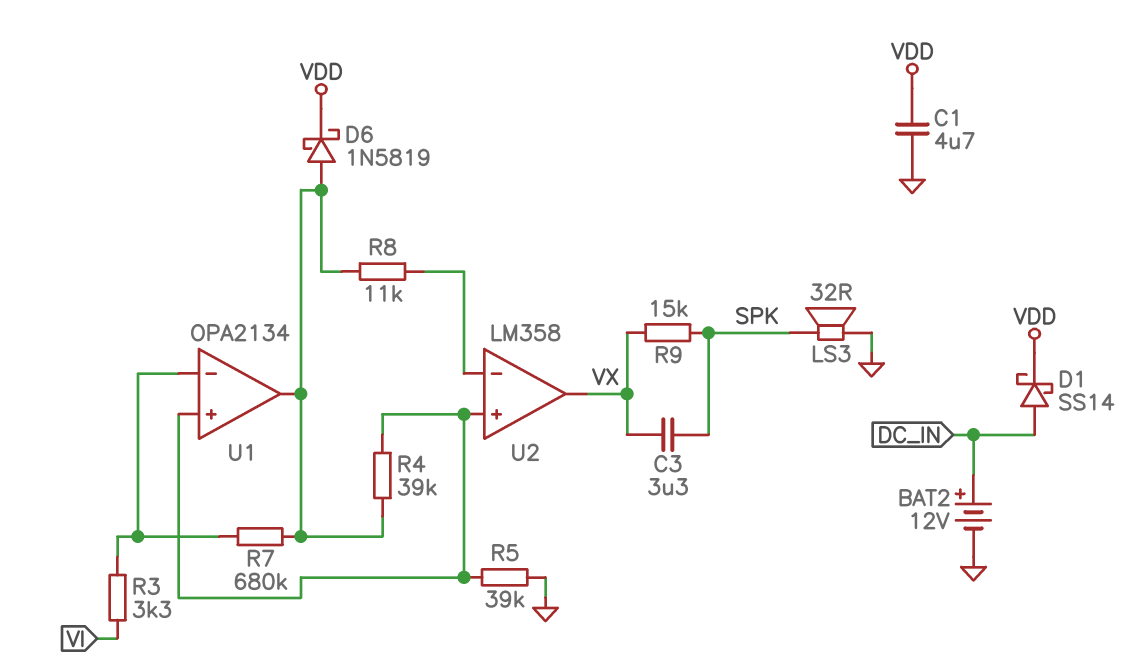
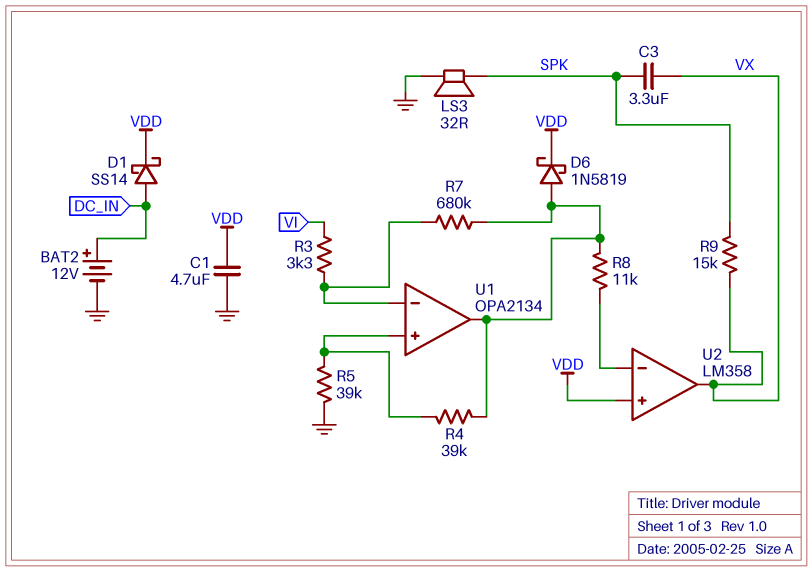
U2 pin in+: U1/in+ -> VDD

